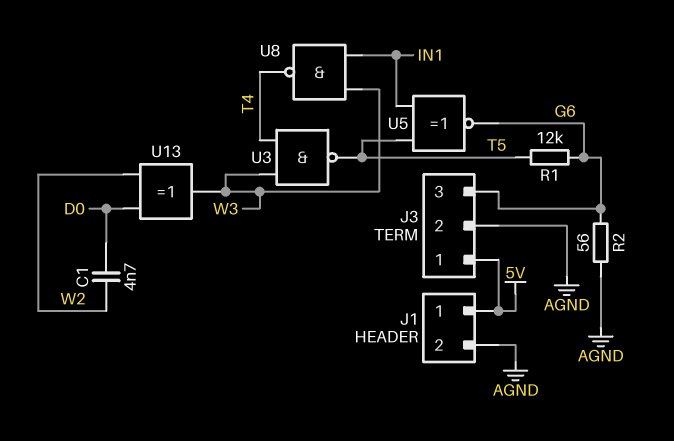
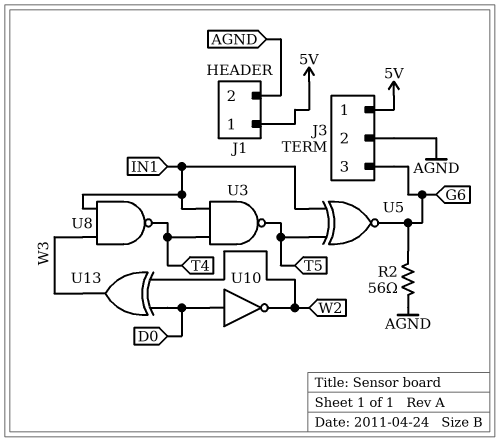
C1: 4.7nF (D0, W2) -> none
R1: 12k (G6, T5) -> none
U3: NAND (in T4, in W3, out T5) -> NAND (in IN1, in T4, out T5)
U10: none -> NOT (in D0, out W2)

